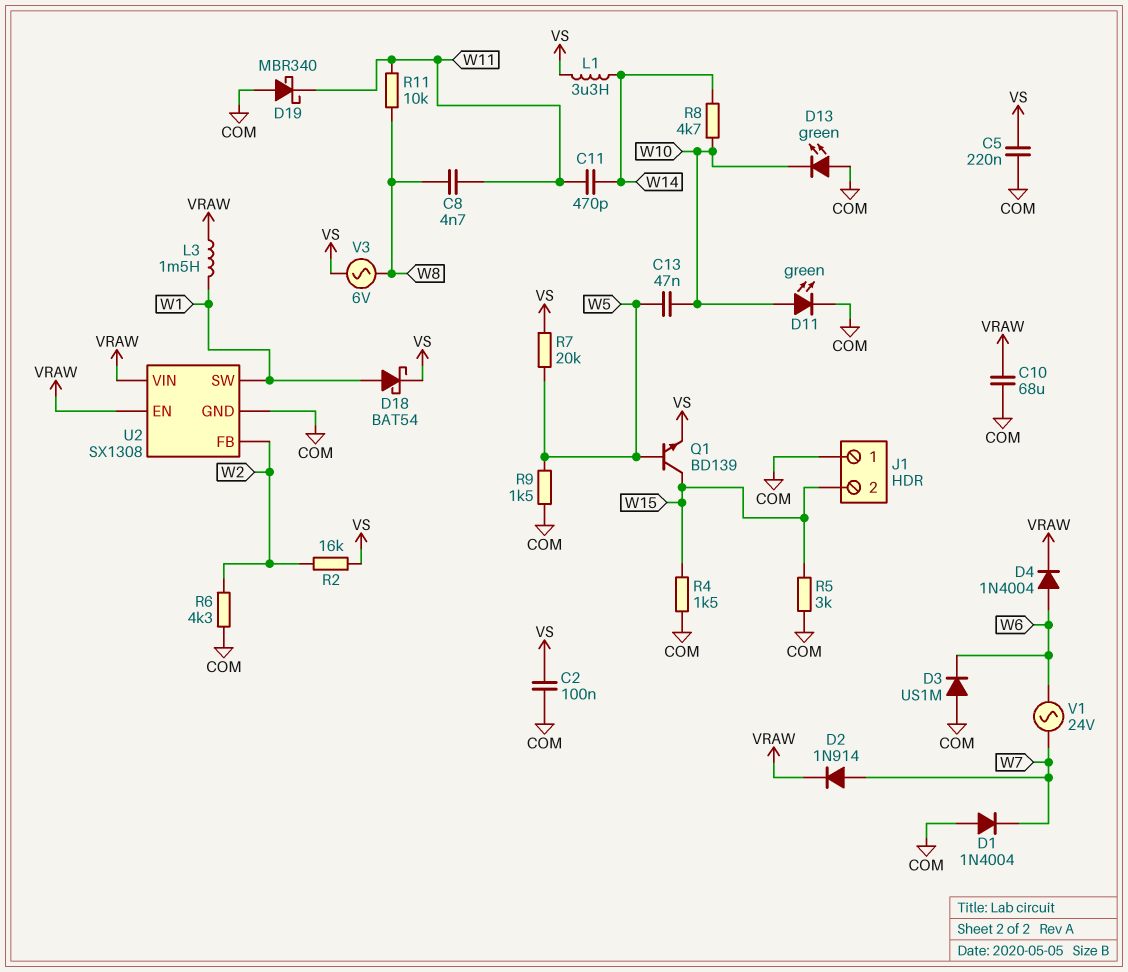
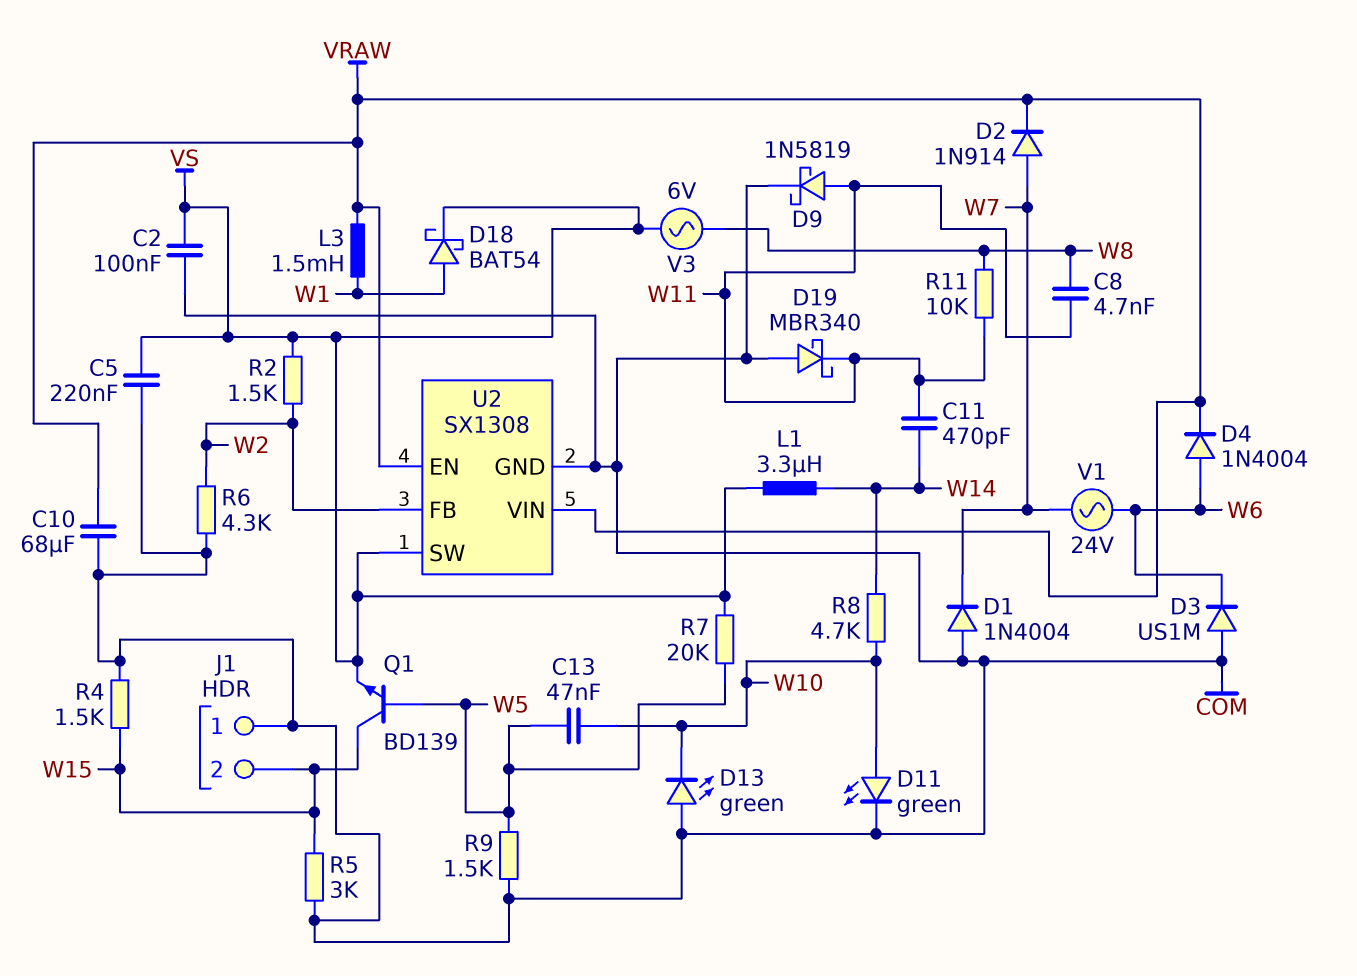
D9: none -> schottky 1N5819 (A W11, K COM)
R2: 16k (VS, W2) -> 1.5k (VS, W2)
U2 pin SW: W1 -> VS

